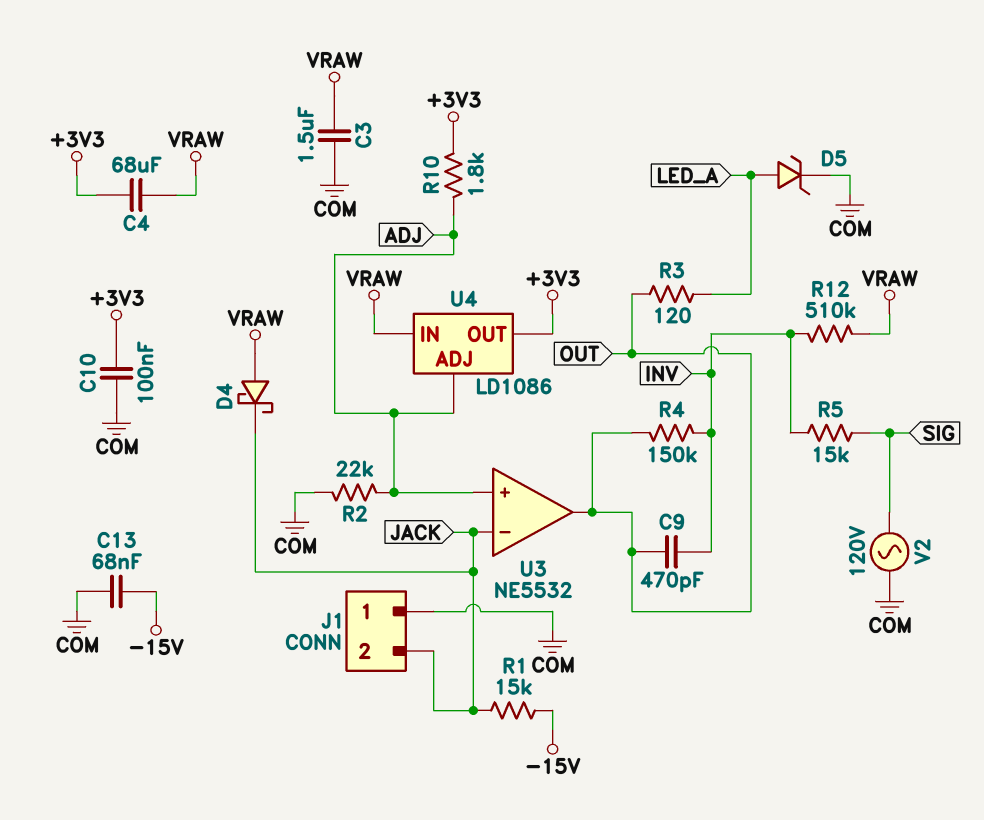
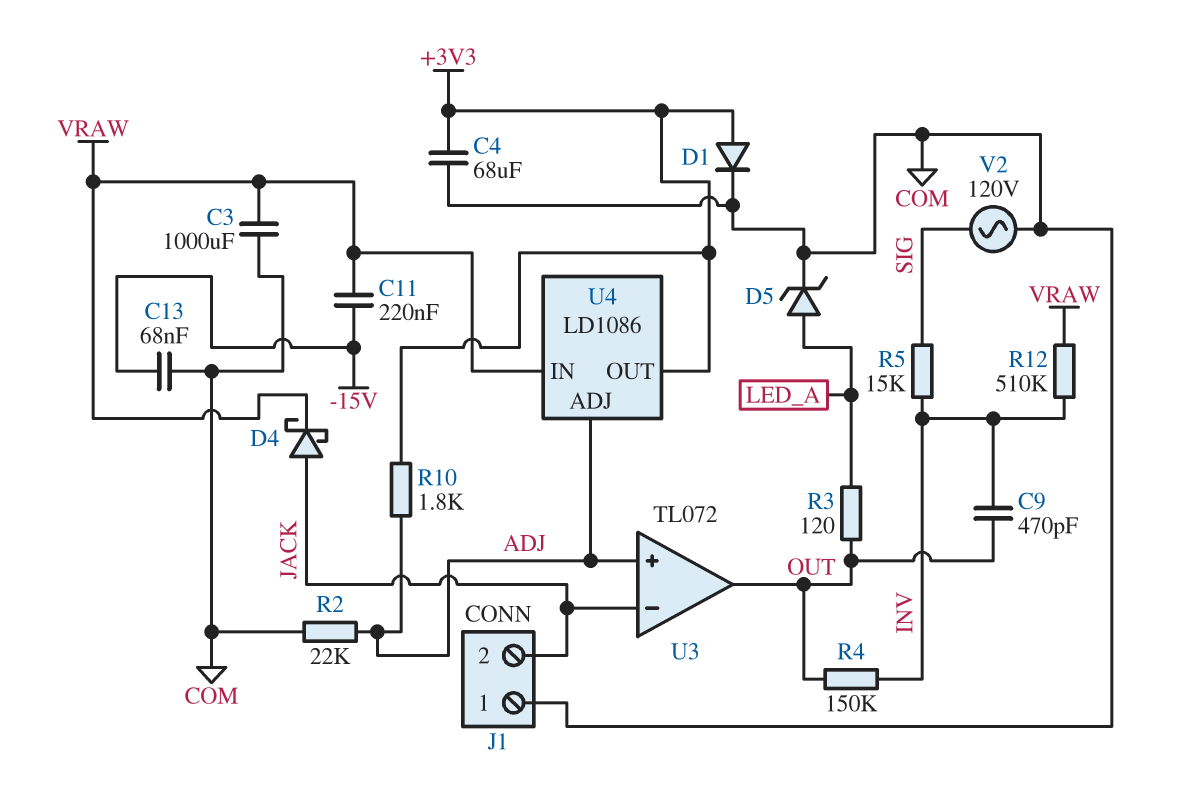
C3: 1.5uF (COM, VRAW) -> 1000uF (COM, VRAW)
C4: 68uF (+3V3, VRAW) -> 68uF (+3V3, COM)
C10: 100nF (+3V3, COM) -> none
C11: none -> 220nF (-15V, VRAW)
D1: none -> diode (A +3V3, K COM)
D4: schottky (A VRAW, K JACK) -> schottky (A JACK, K VRAW)
R1: 15k (-15V, JACK) -> none
U3: NE5532 -> TL072

